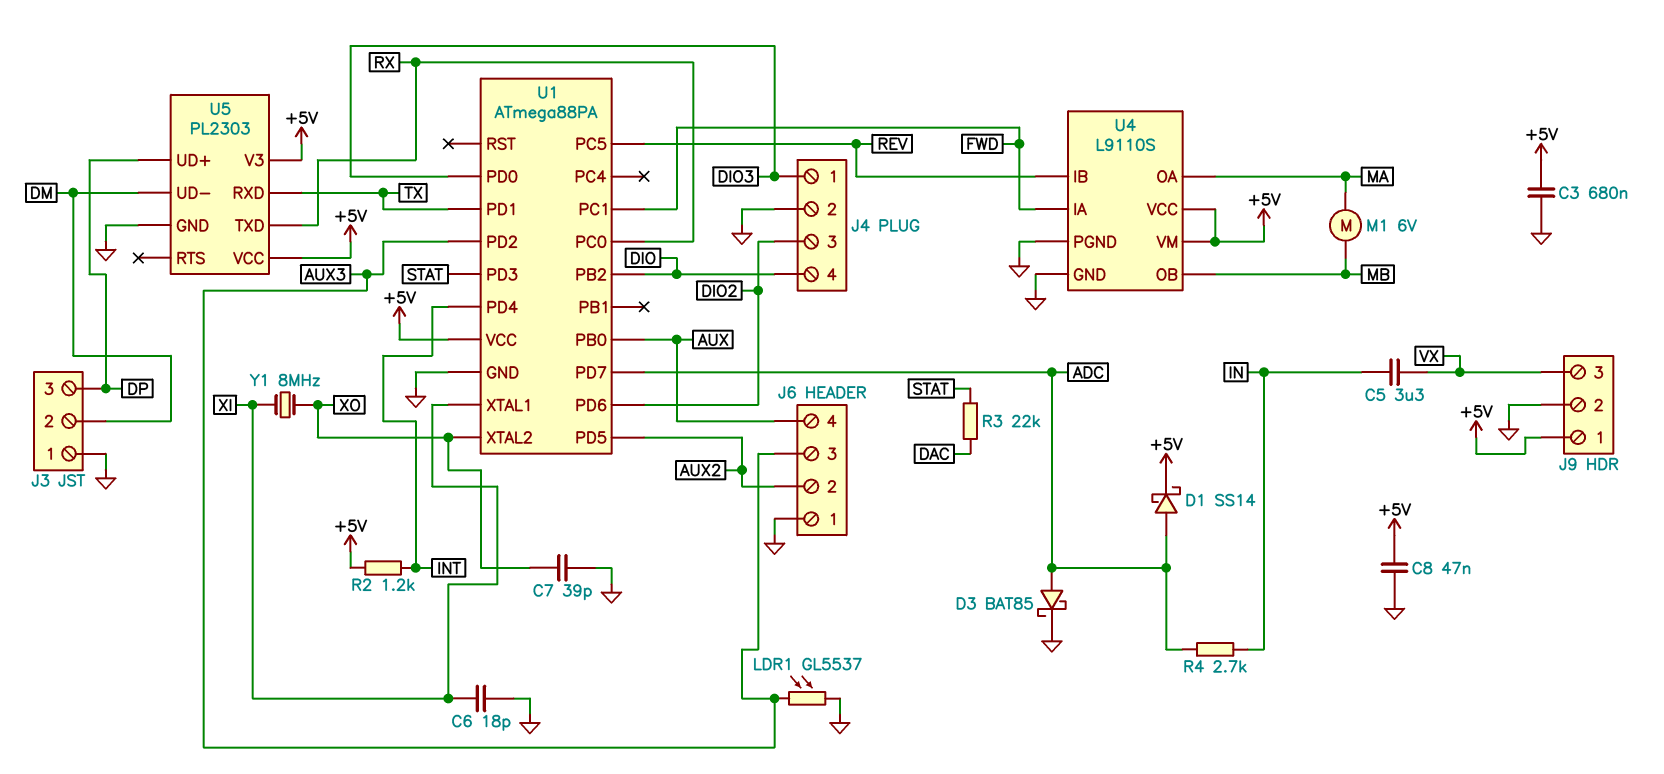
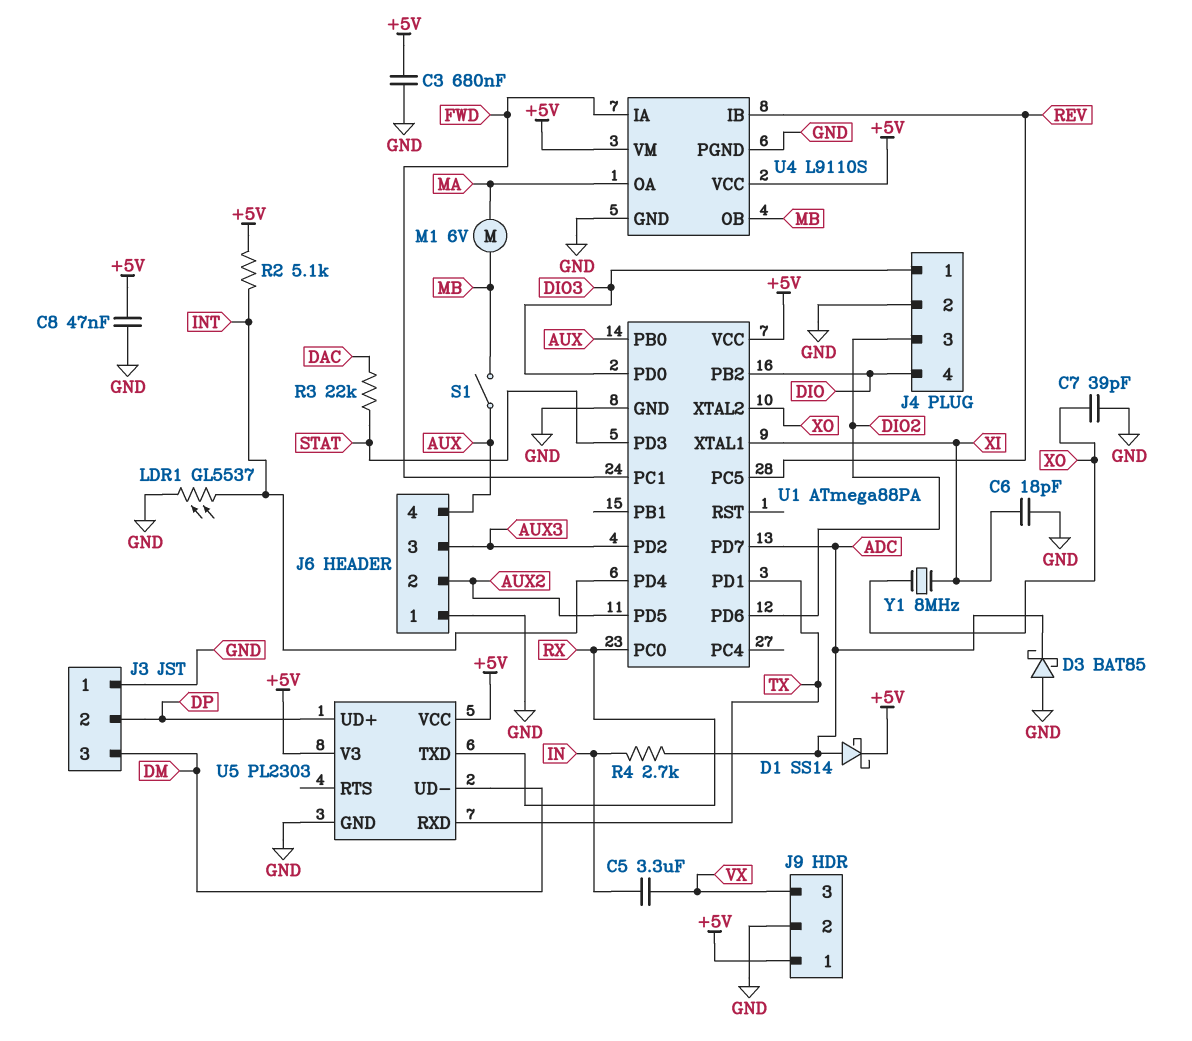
D3: schottky BAT85 (A ADC, K GND) -> schottky BAT85 (A GND, K ADC)
J3 pin 2: DM -> DP
J3 pin 3: DP -> DM
LDR1: GL5537 (AUX3, GND) -> GL5537 (GND, INT)
R2: 1.2k (+5V, INT) -> 5.1k (+5V, INT)
S1: none -> switch (AUX, MB)

